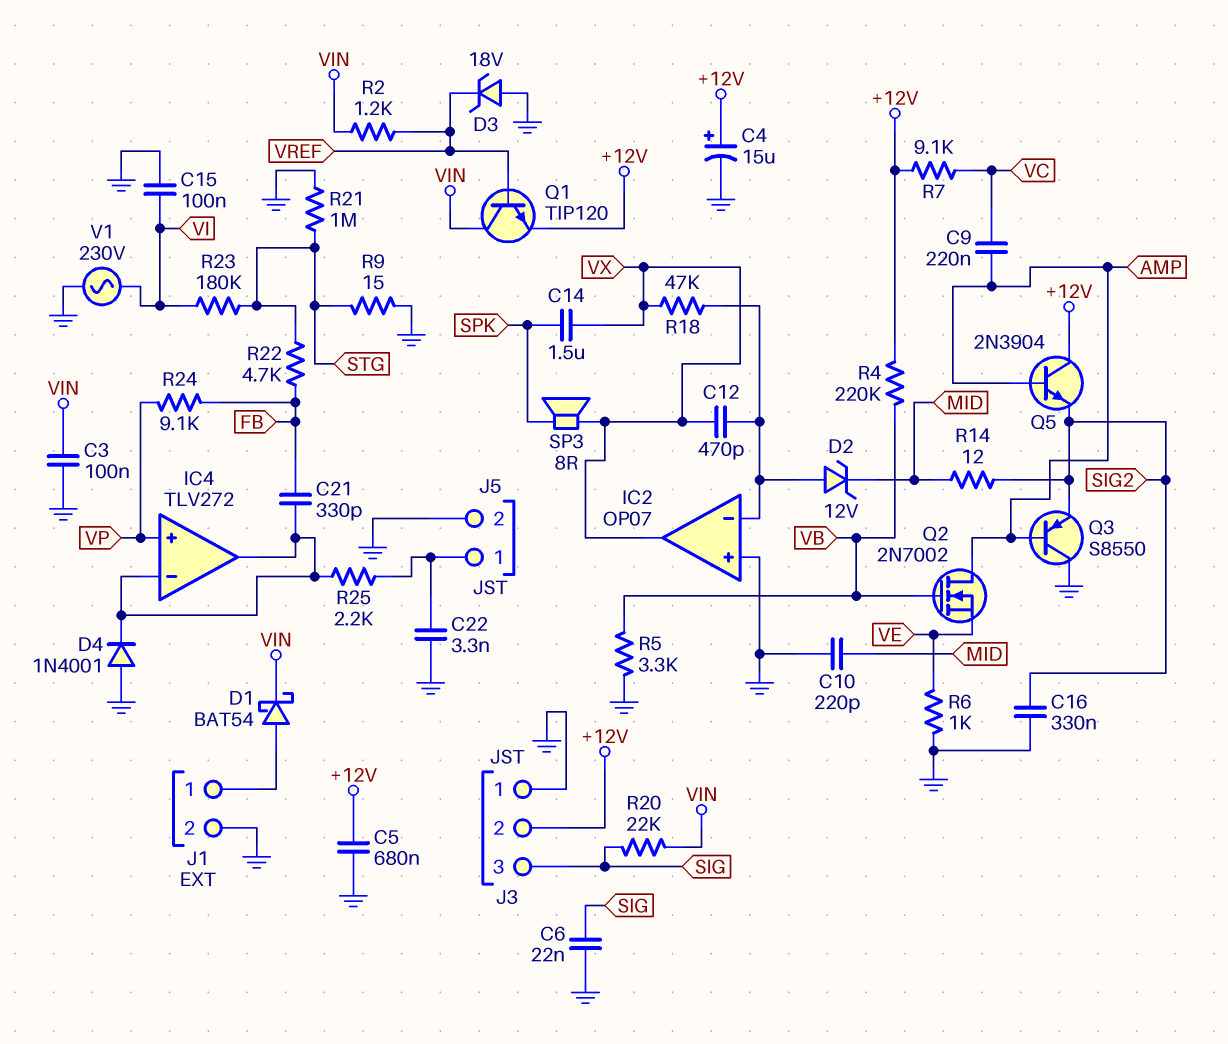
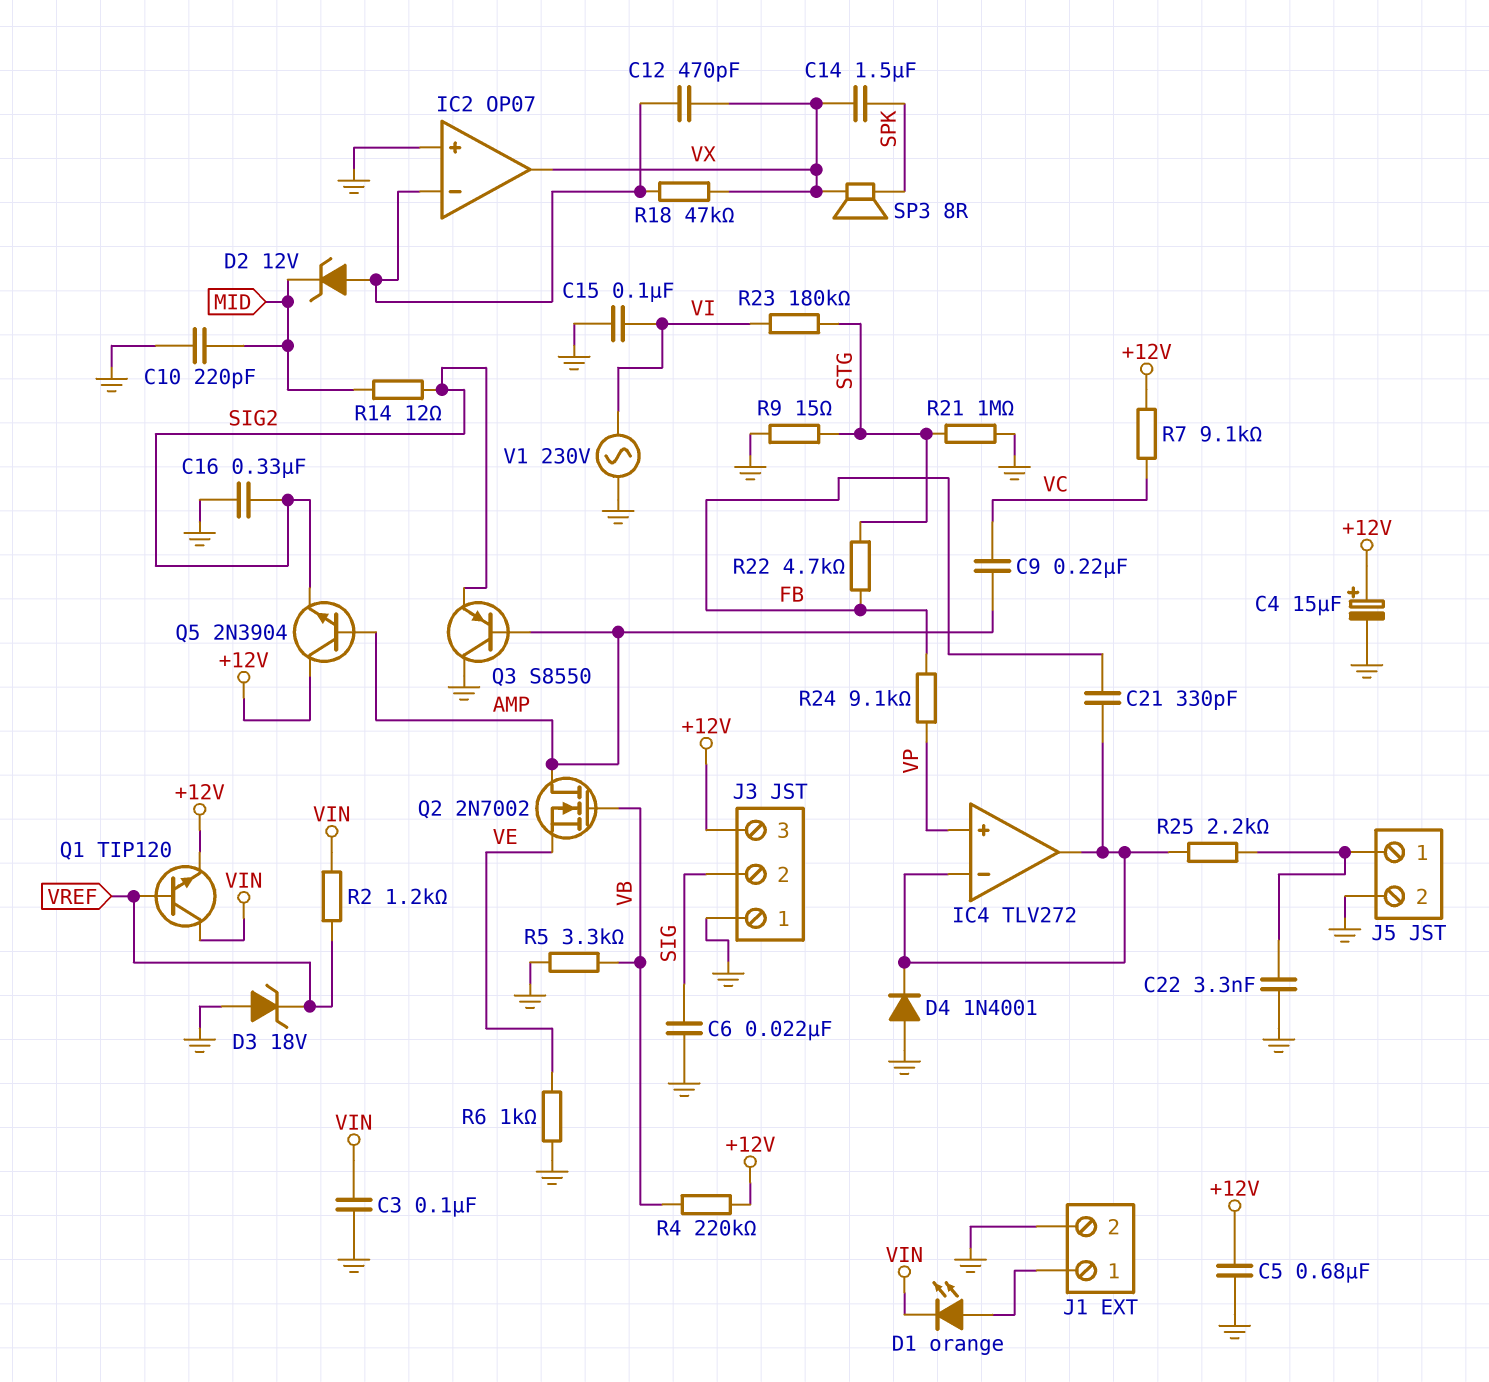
D1: schottky BAT54 (A J1/1, K VIN) -> LED orange (A J1/1, K VIN)
J3 pin 2: +12V -> SIG
J3 pin 3: SIG -> +12V
R20: 22k (SIG, VIN) -> none

